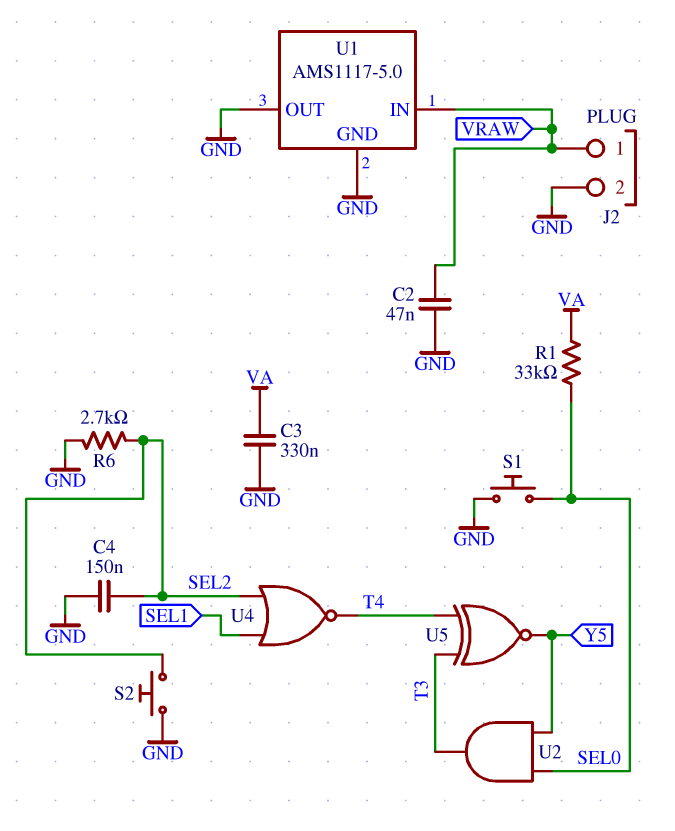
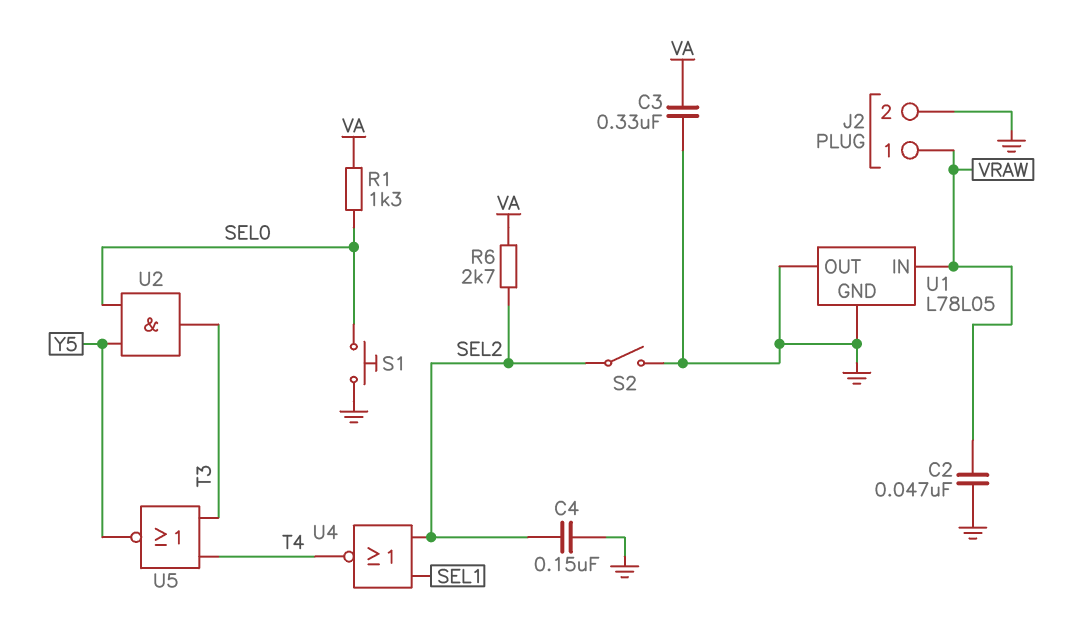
R1: 33k (SEL0, VA) -> 1.3k (SEL0, VA)
R6: 2.7k (GND, SEL2) -> 2.7k (SEL2, VA)
S2: button (GND, SEL2) -> switch (GND, SEL2)
U1: AMS1117-5.0 -> L78L05
U5: XNOR (in T3, in T4, out Y5) -> NOR (in T3, in T4, out Y5)

